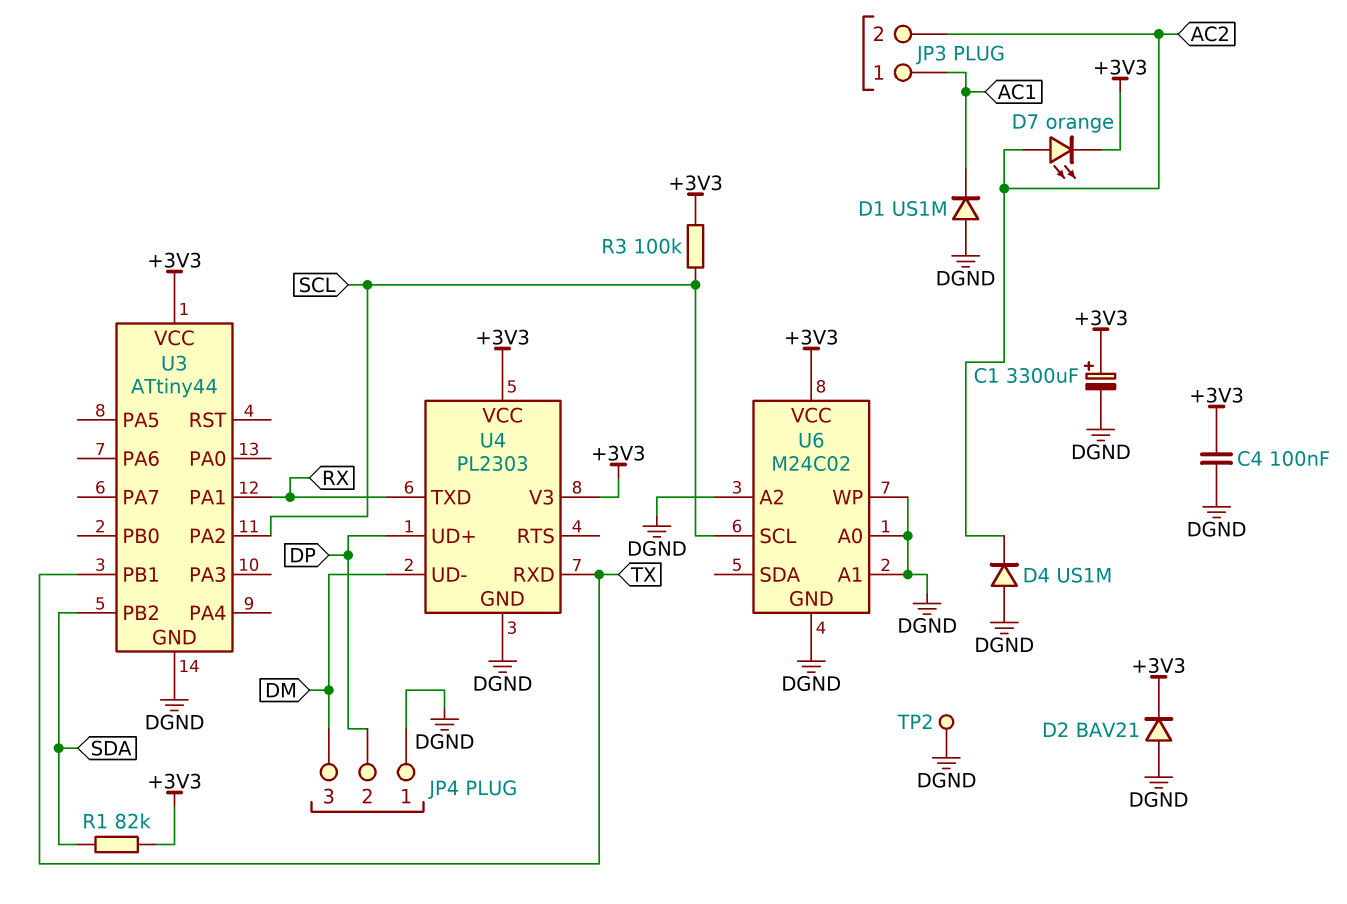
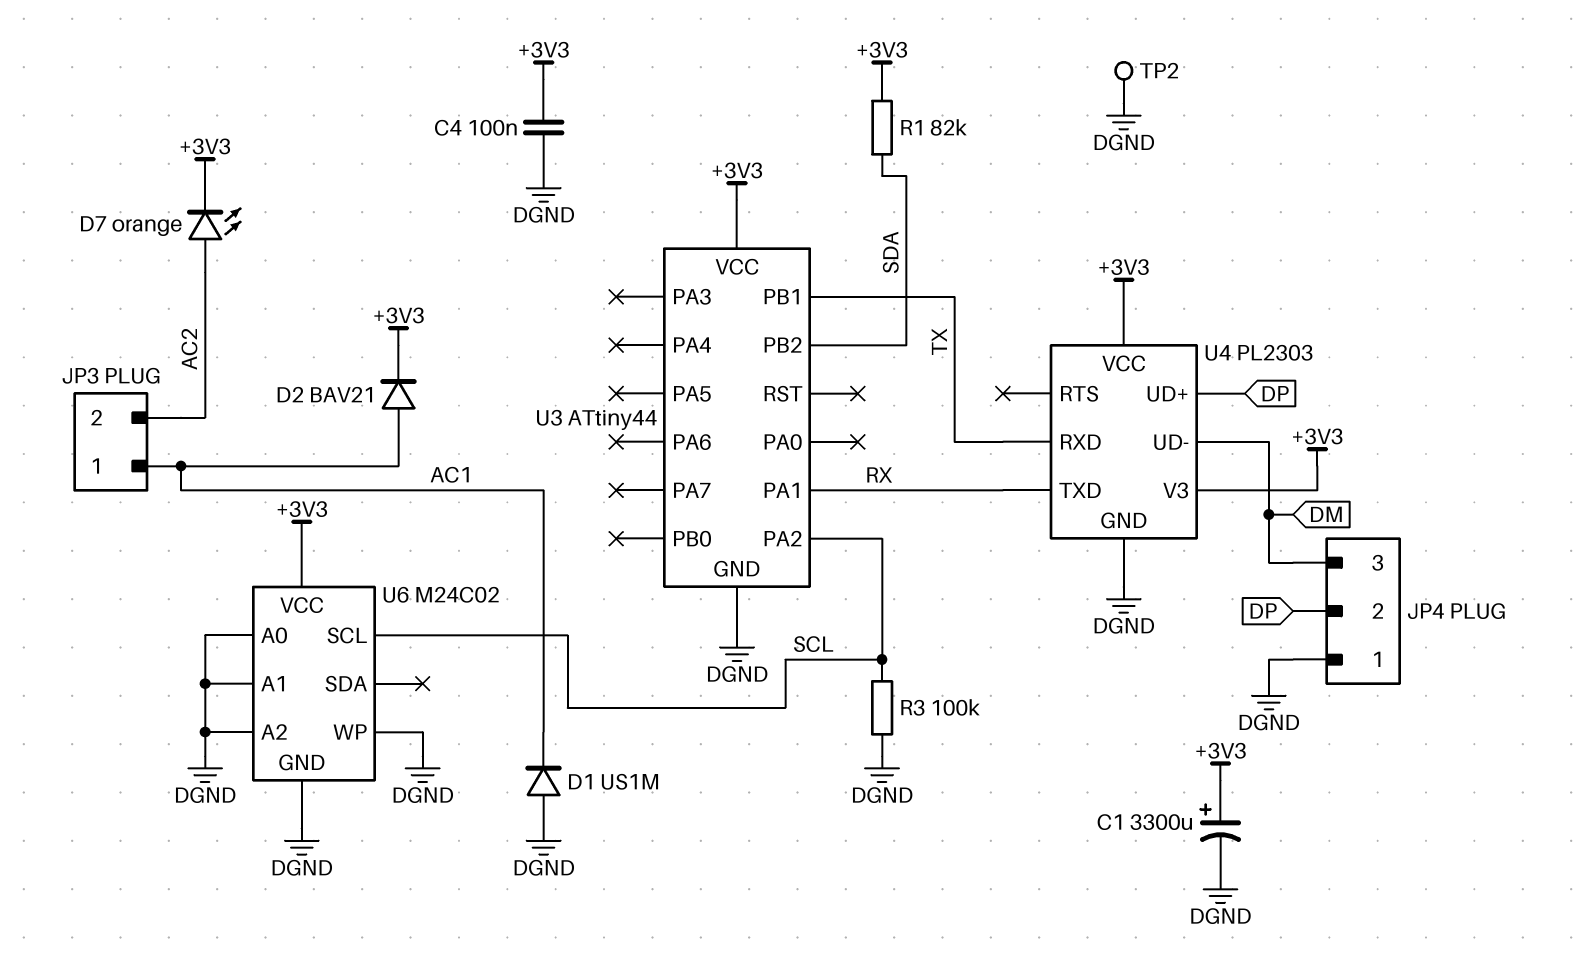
D2: diode BAV21 (A DGND, K +3V3) -> diode BAV21 (A AC1, K +3V3)
D4: diode US1M (A DGND, K AC2) -> none
R3: 100k (+3V3, SCL) -> 100k (DGND, SCL)

